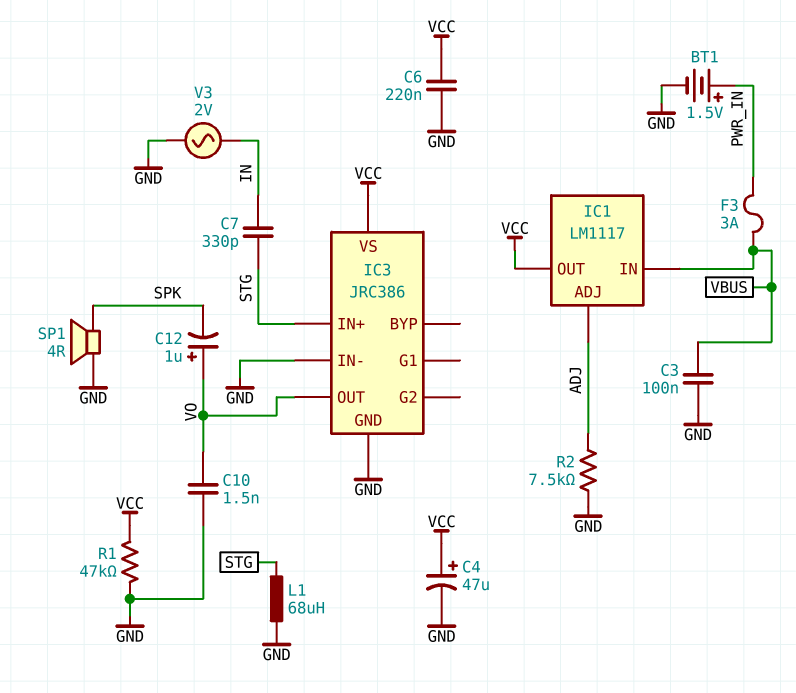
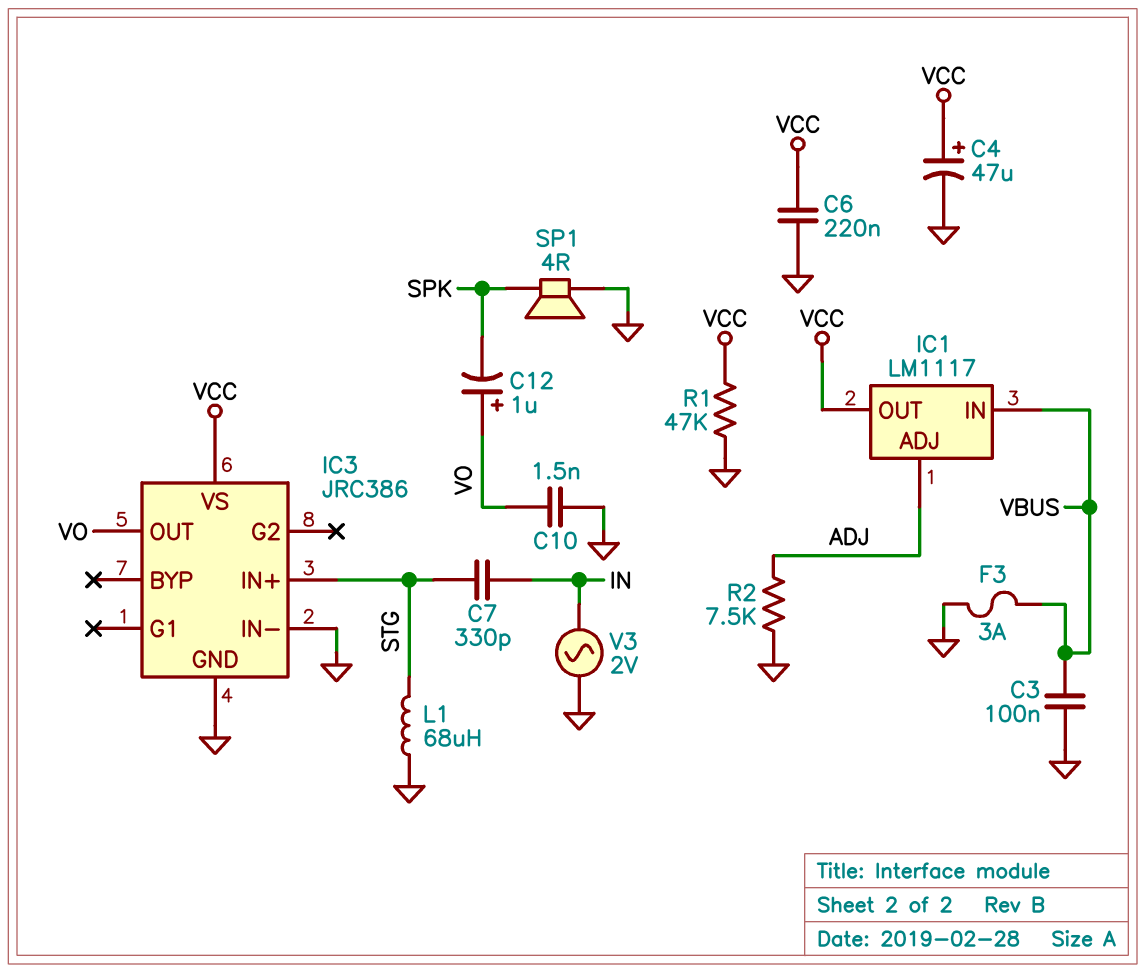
BT1: 1.5V (plus PWR_IN, minus GND) -> none
F3: 3A (PWR_IN, VBUS) -> 3A (GND, VBUS)

